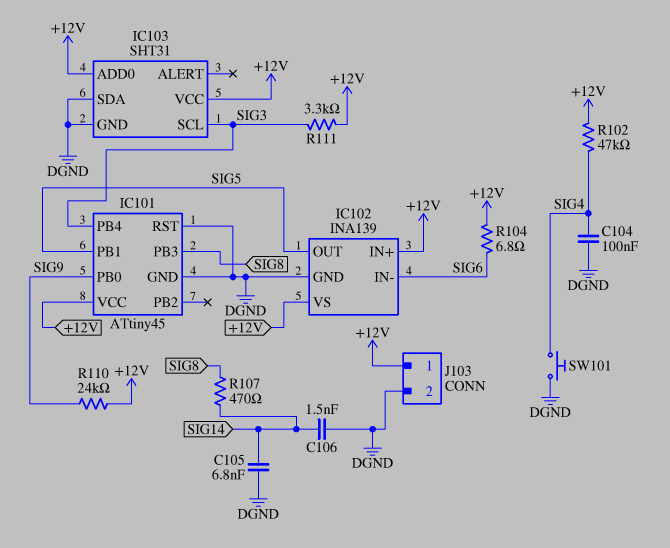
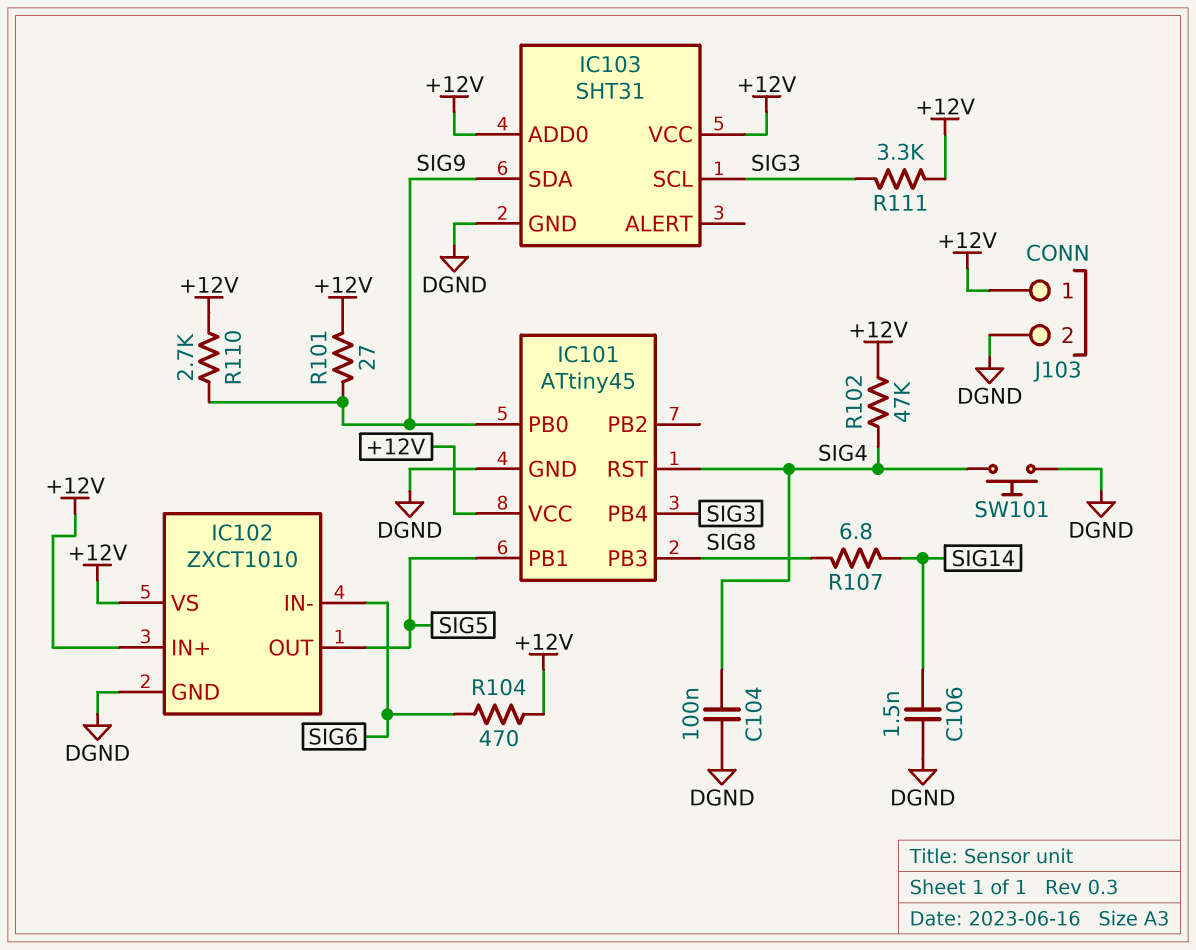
C105: 6.8nF (DGND, SIG14) -> none
IC101 pin RST: DGND -> SIG4
IC102: INA139 -> ZXCT1010
IC103 pin SDA: DGND -> SIG9
R101: none -> 27 (+12V, SIG9)
R104: 6.8 (+12V, SIG6) -> 470 (+12V, SIG6)
R107: 470 (SIG8, SIG14) -> 6.8 (SIG8, SIG14)
R110: 24k (+12V, SIG9) -> 2.7k (+12V, SIG9)

